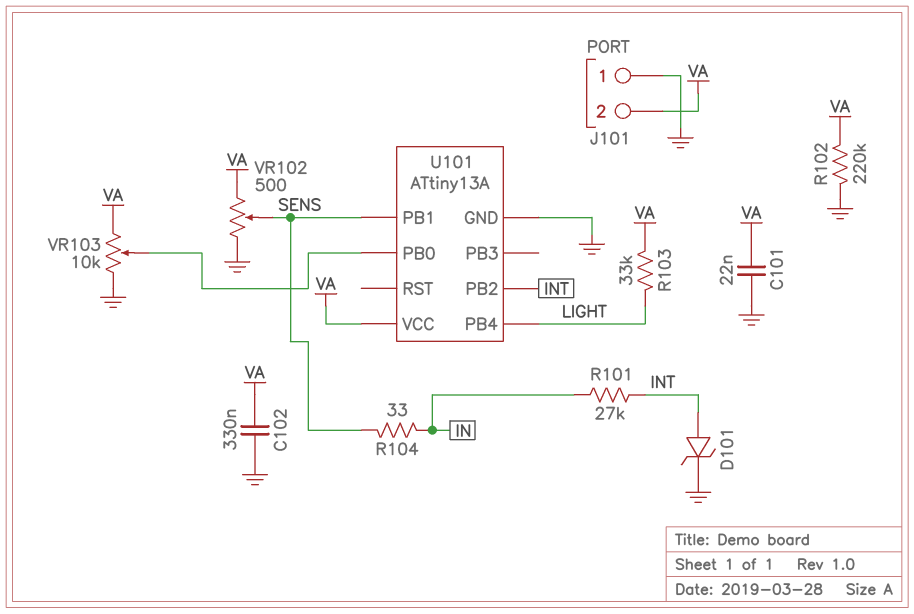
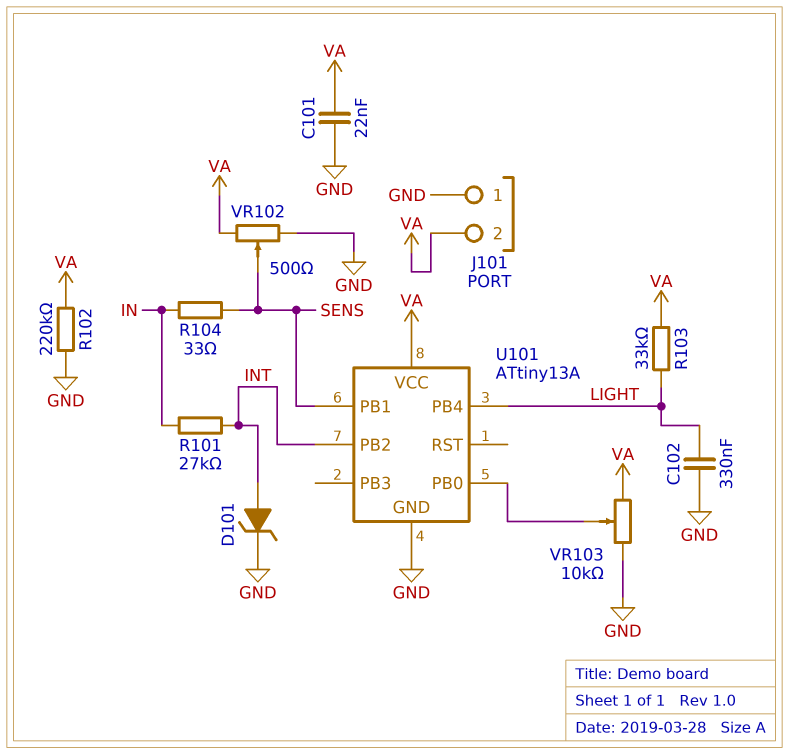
C102: 330nF (GND, VA) -> 330nF (GND, LIGHT)

